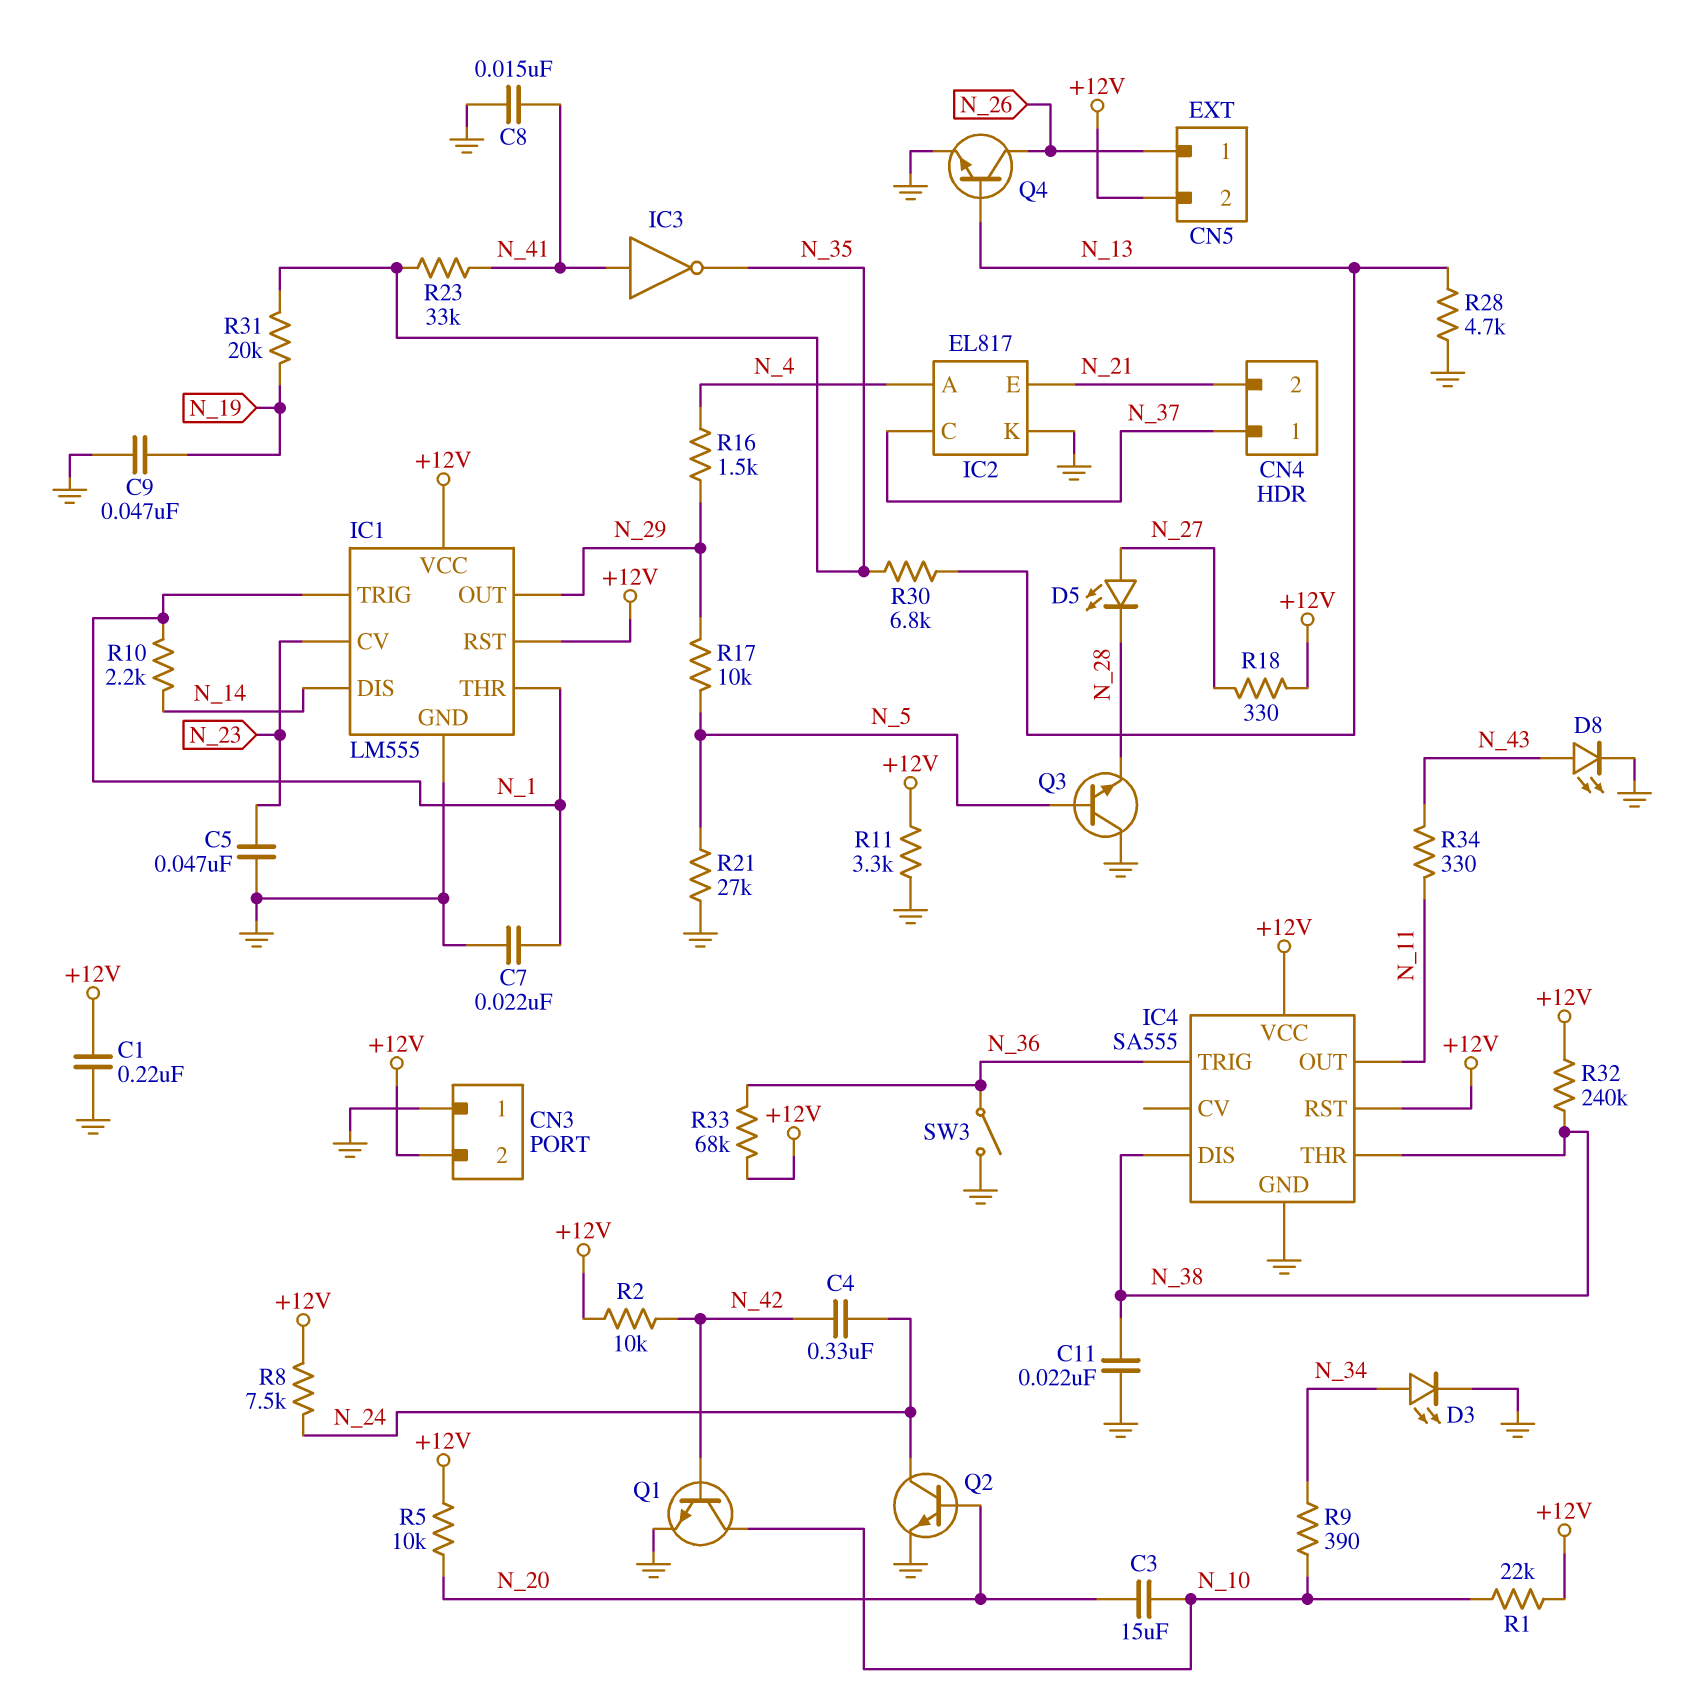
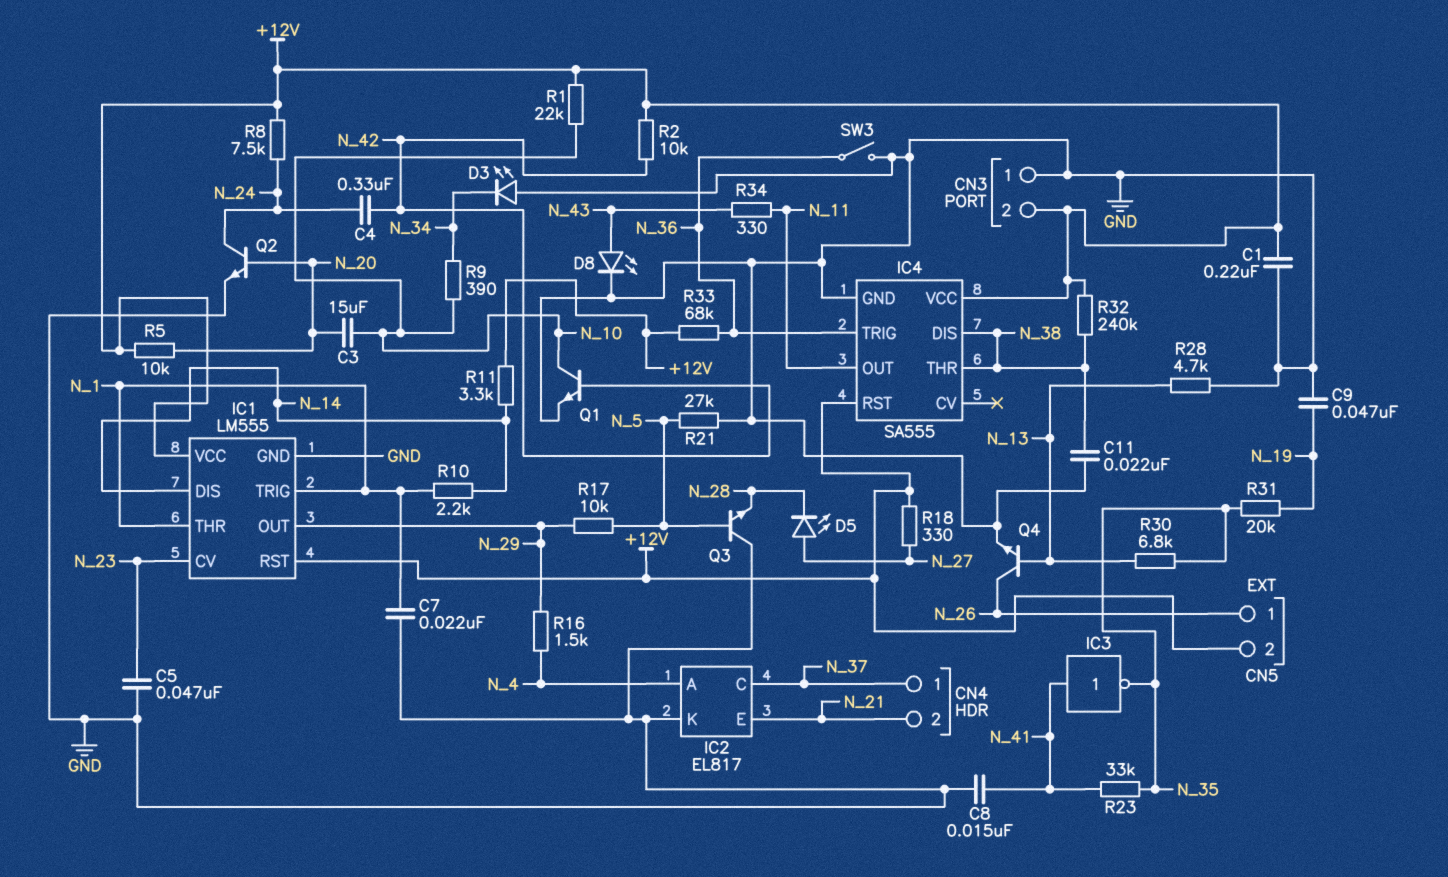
D3: LED (A N_34, K GND) -> LED (A GND, K N_34)
R11: 3.3k (+12V, GND) -> 3.3k (+12V, N_14)

